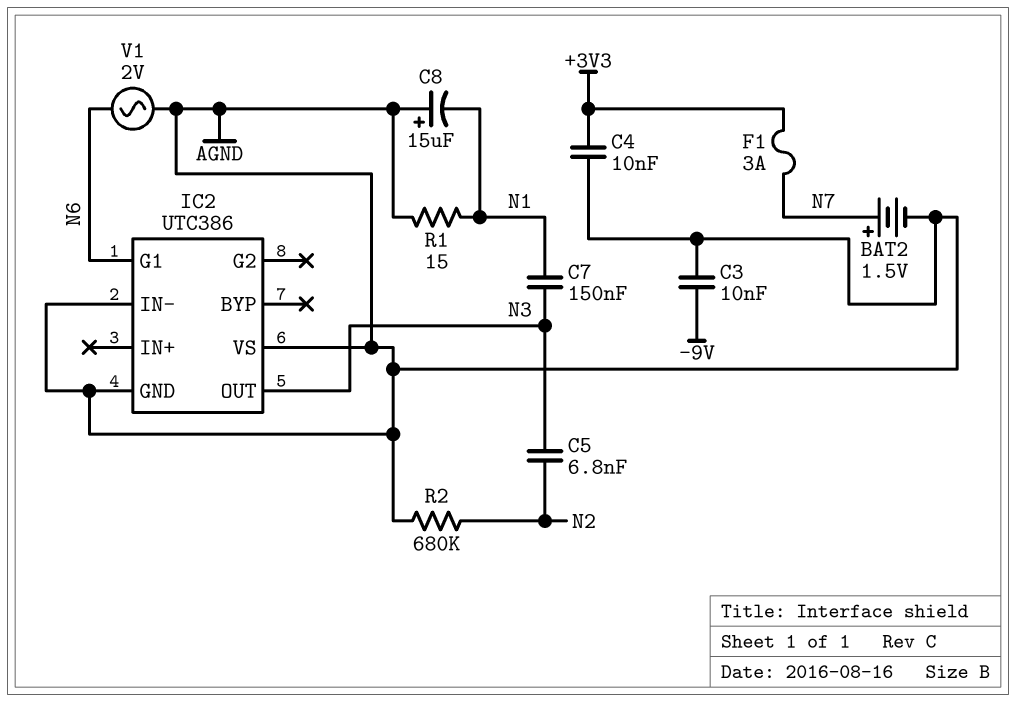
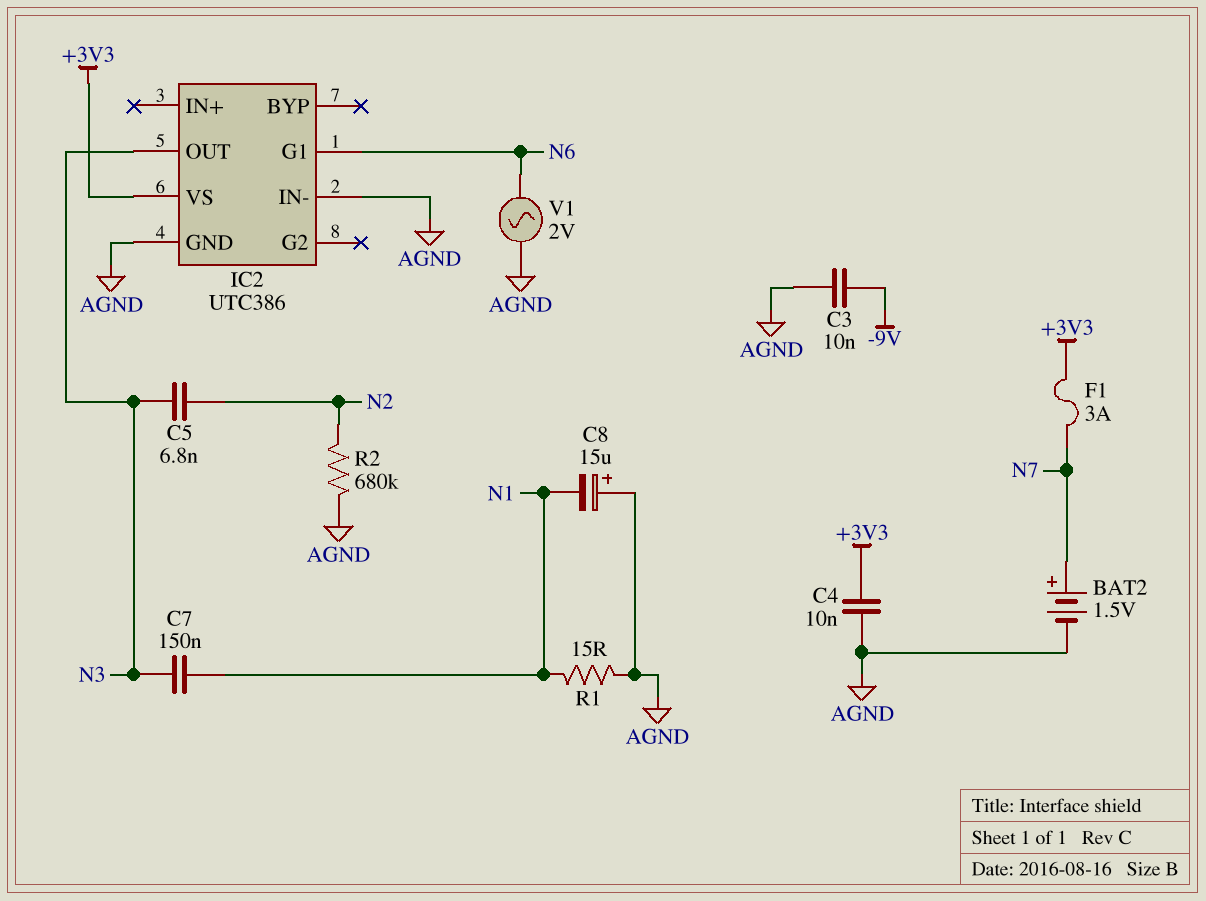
IC2 pin VS: AGND -> +3V3

